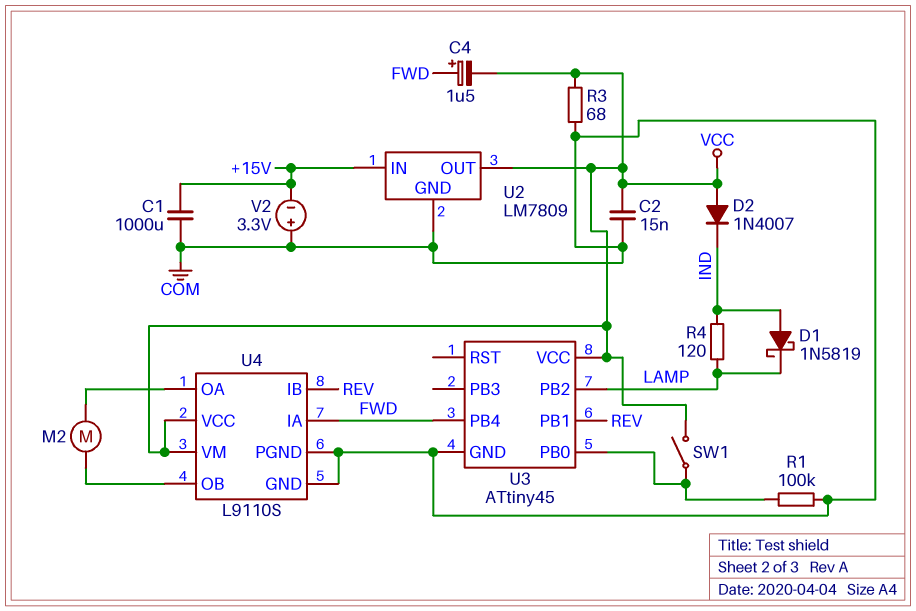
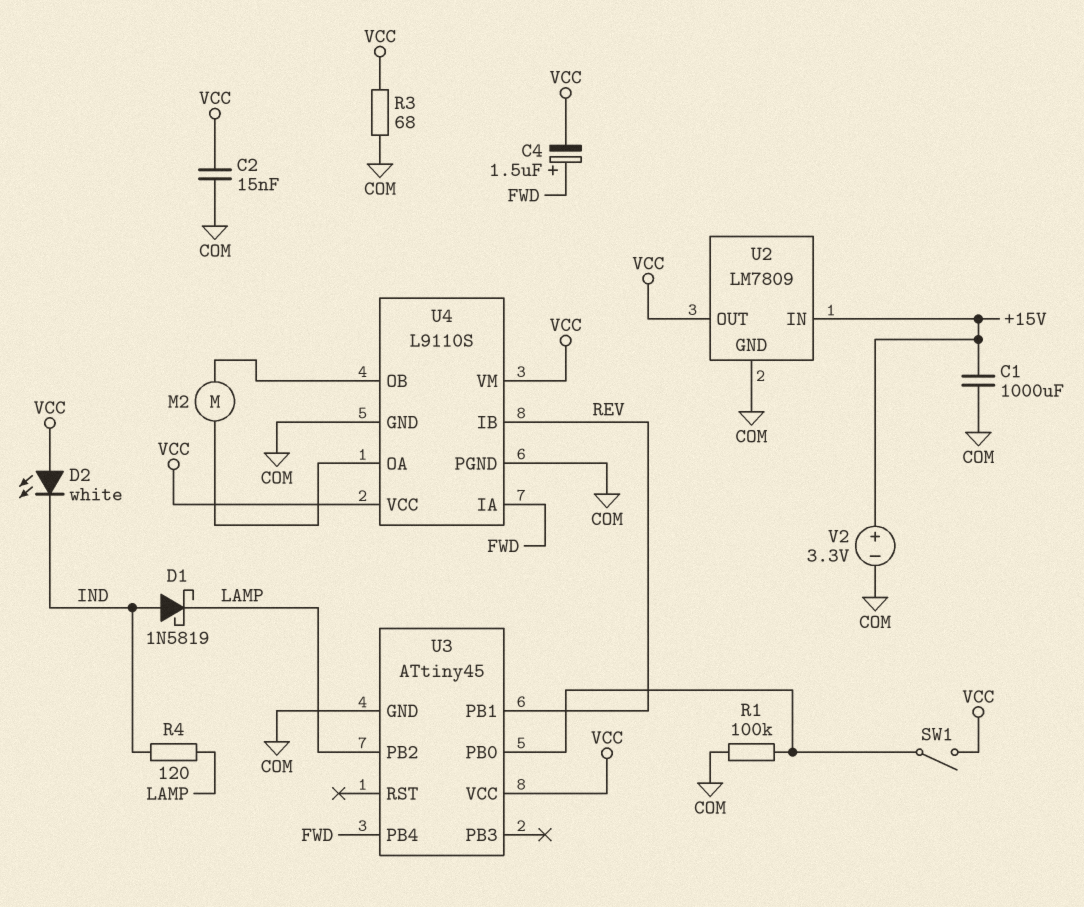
D2: diode 1N4007 (A VCC, K IND) -> LED white (A VCC, K IND)
V2: 3.3V (plus COM, minus +15V) -> 3.3V (plus +15V, minus COM)

